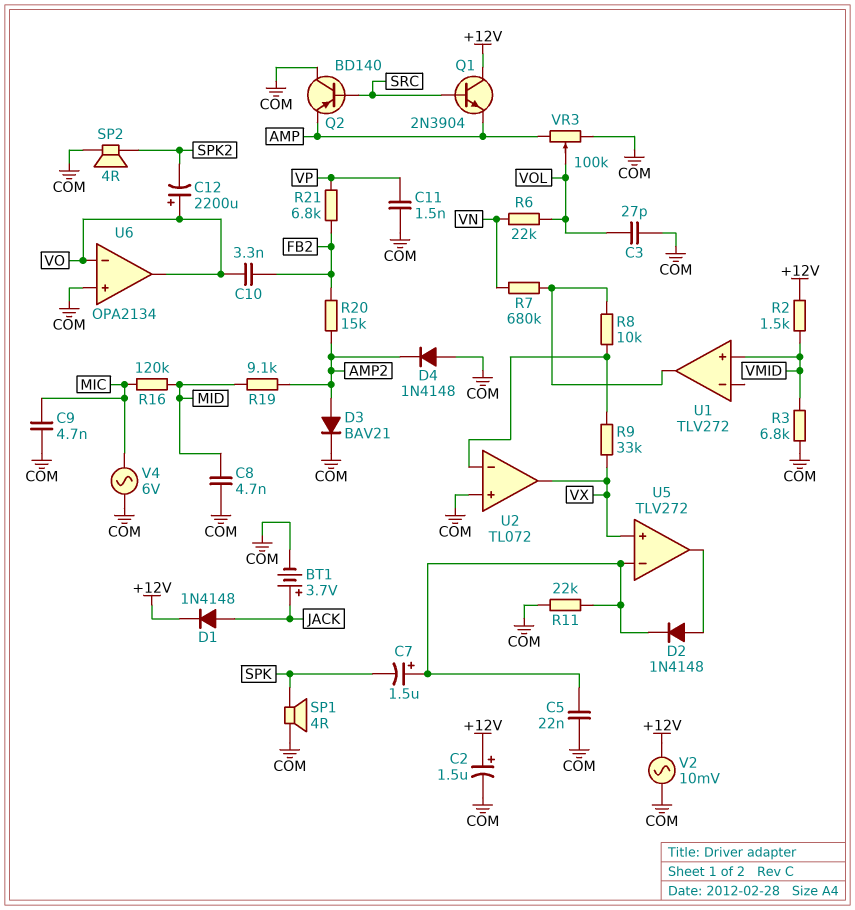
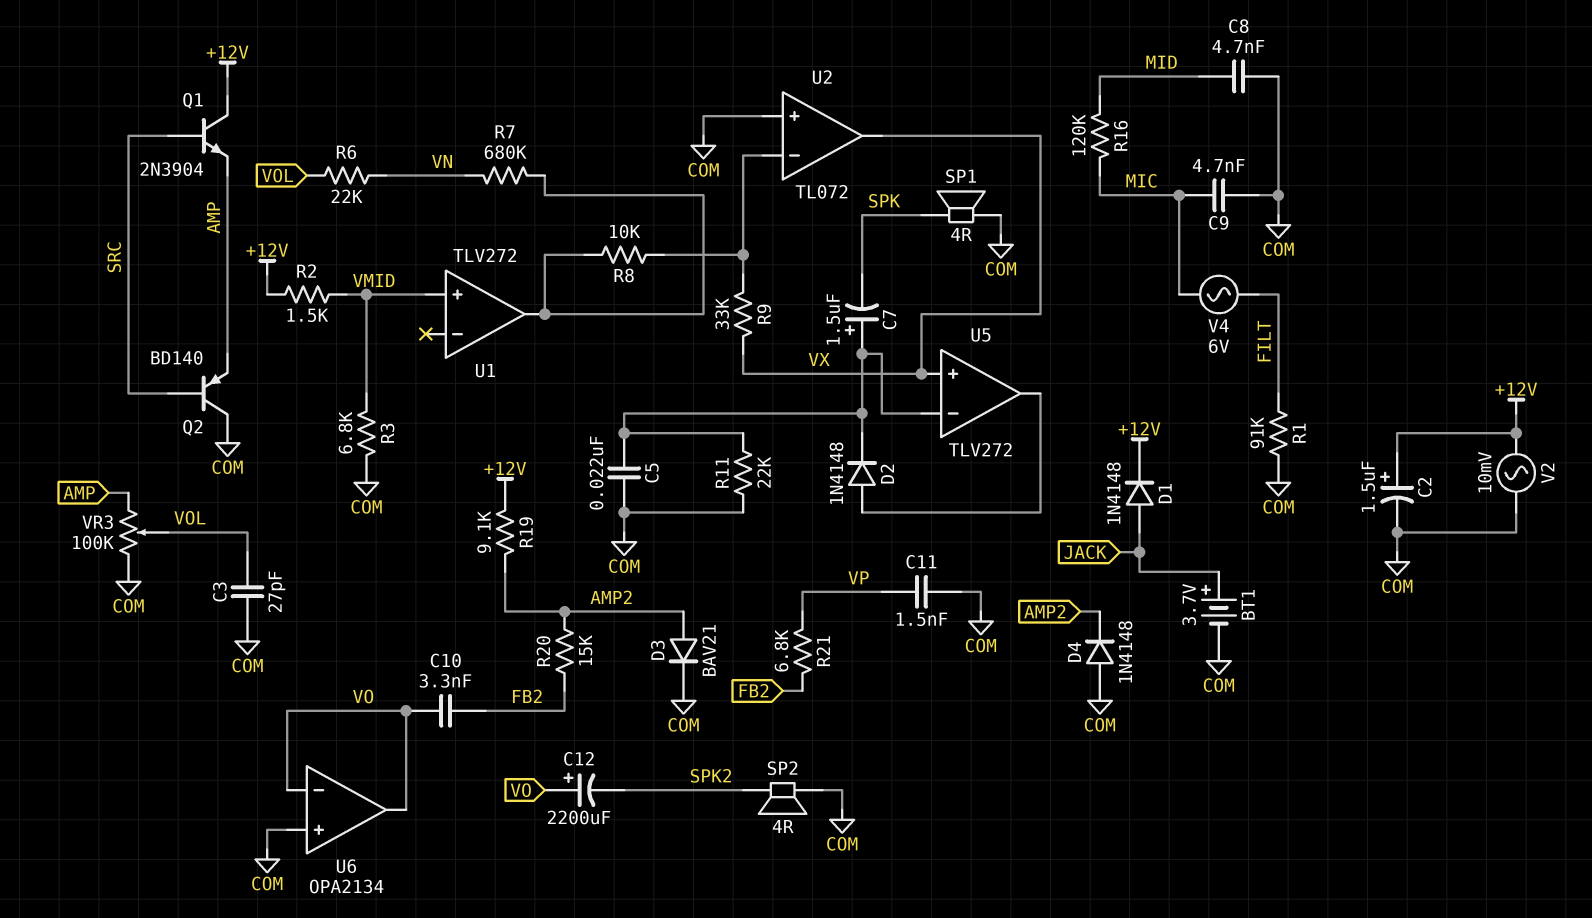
R1: none -> 91k (COM, FILT)
R19: 9.1k (AMP2, MID) -> 9.1k (+12V, AMP2)
V4: AC 6V (COM, MIC) -> AC 6V (FILT, MIC)

